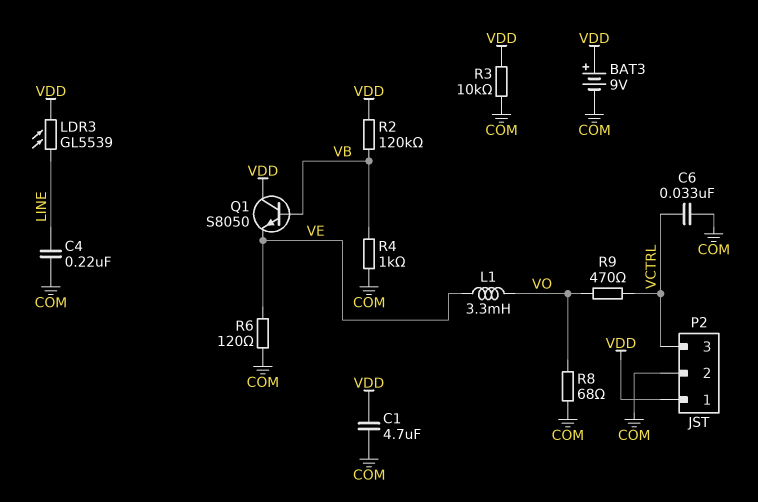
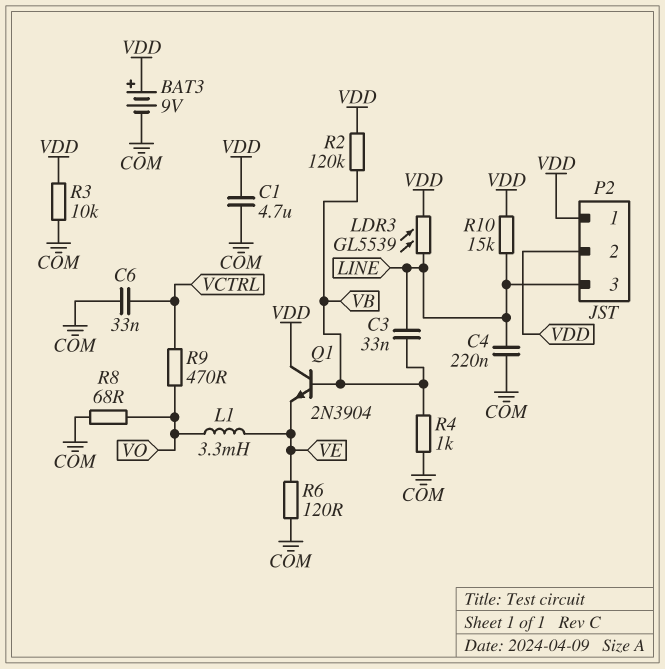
C3: none -> 33nF (LINE, VB)
P2 pin 2: COM -> VDD
P2 pin 3: VCTRL -> LINE
Q1: NPN S8050 (B VB, C VDD, E VE) -> NPN 2N3904 (B VB, C VDD, E VE)
R10: none -> 15k (LINE, VDD)

